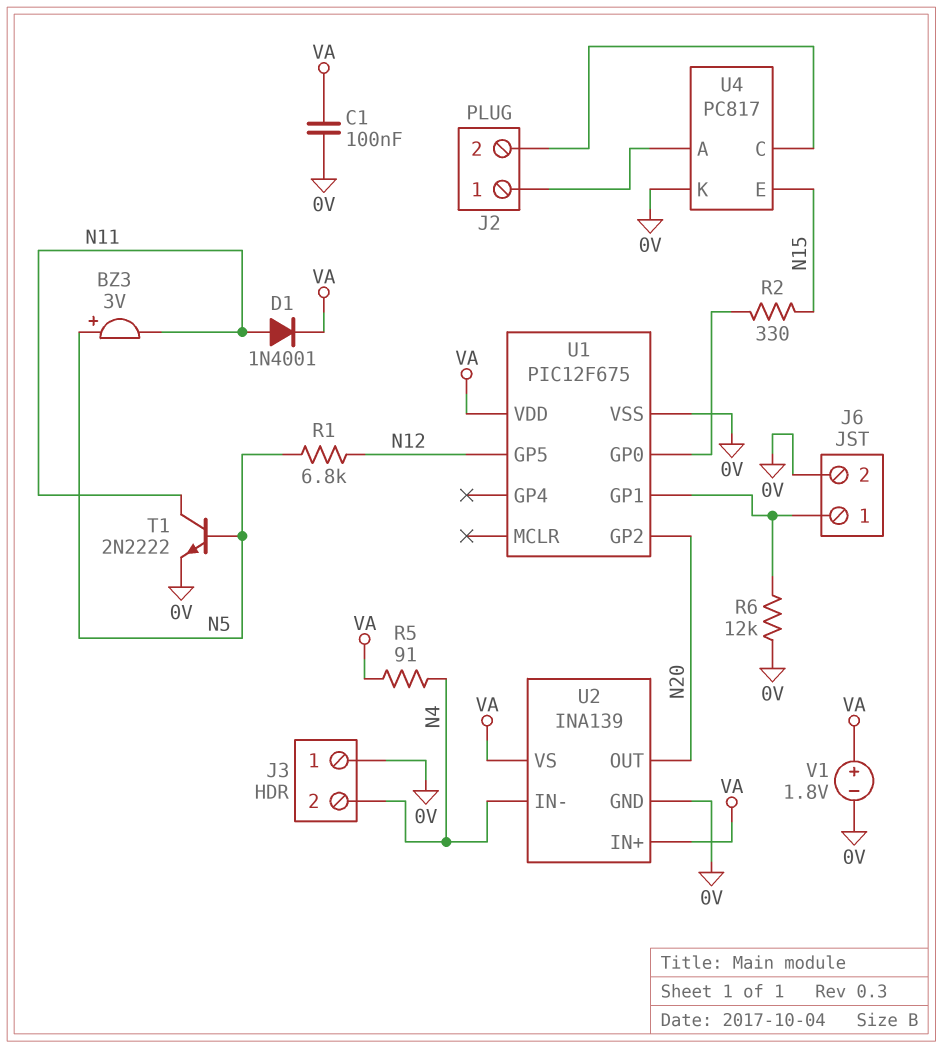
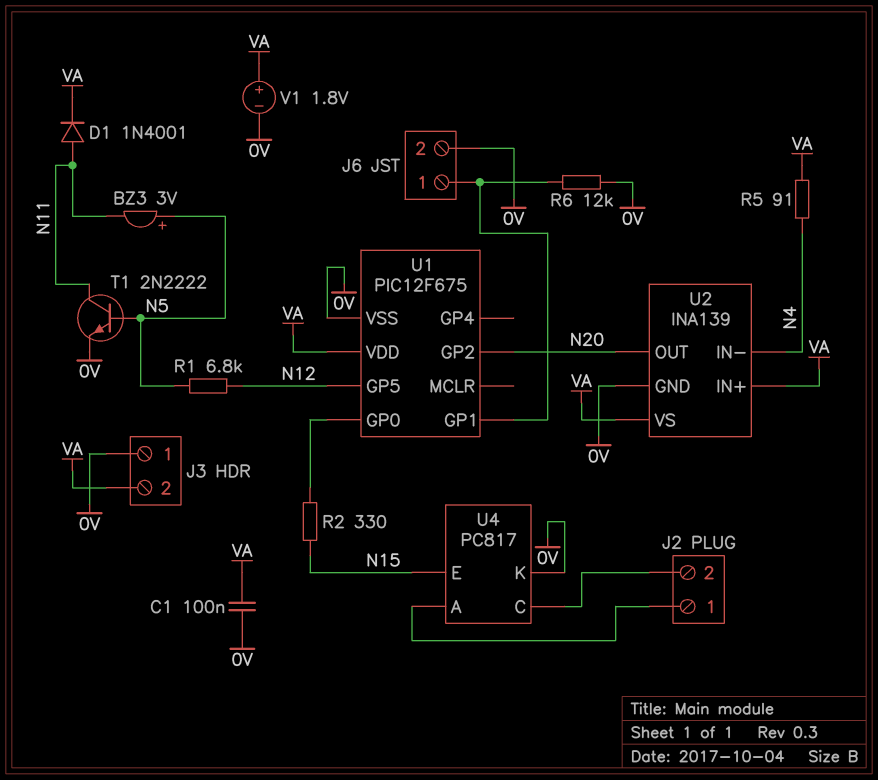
J3 pin 2: N4 -> VA

